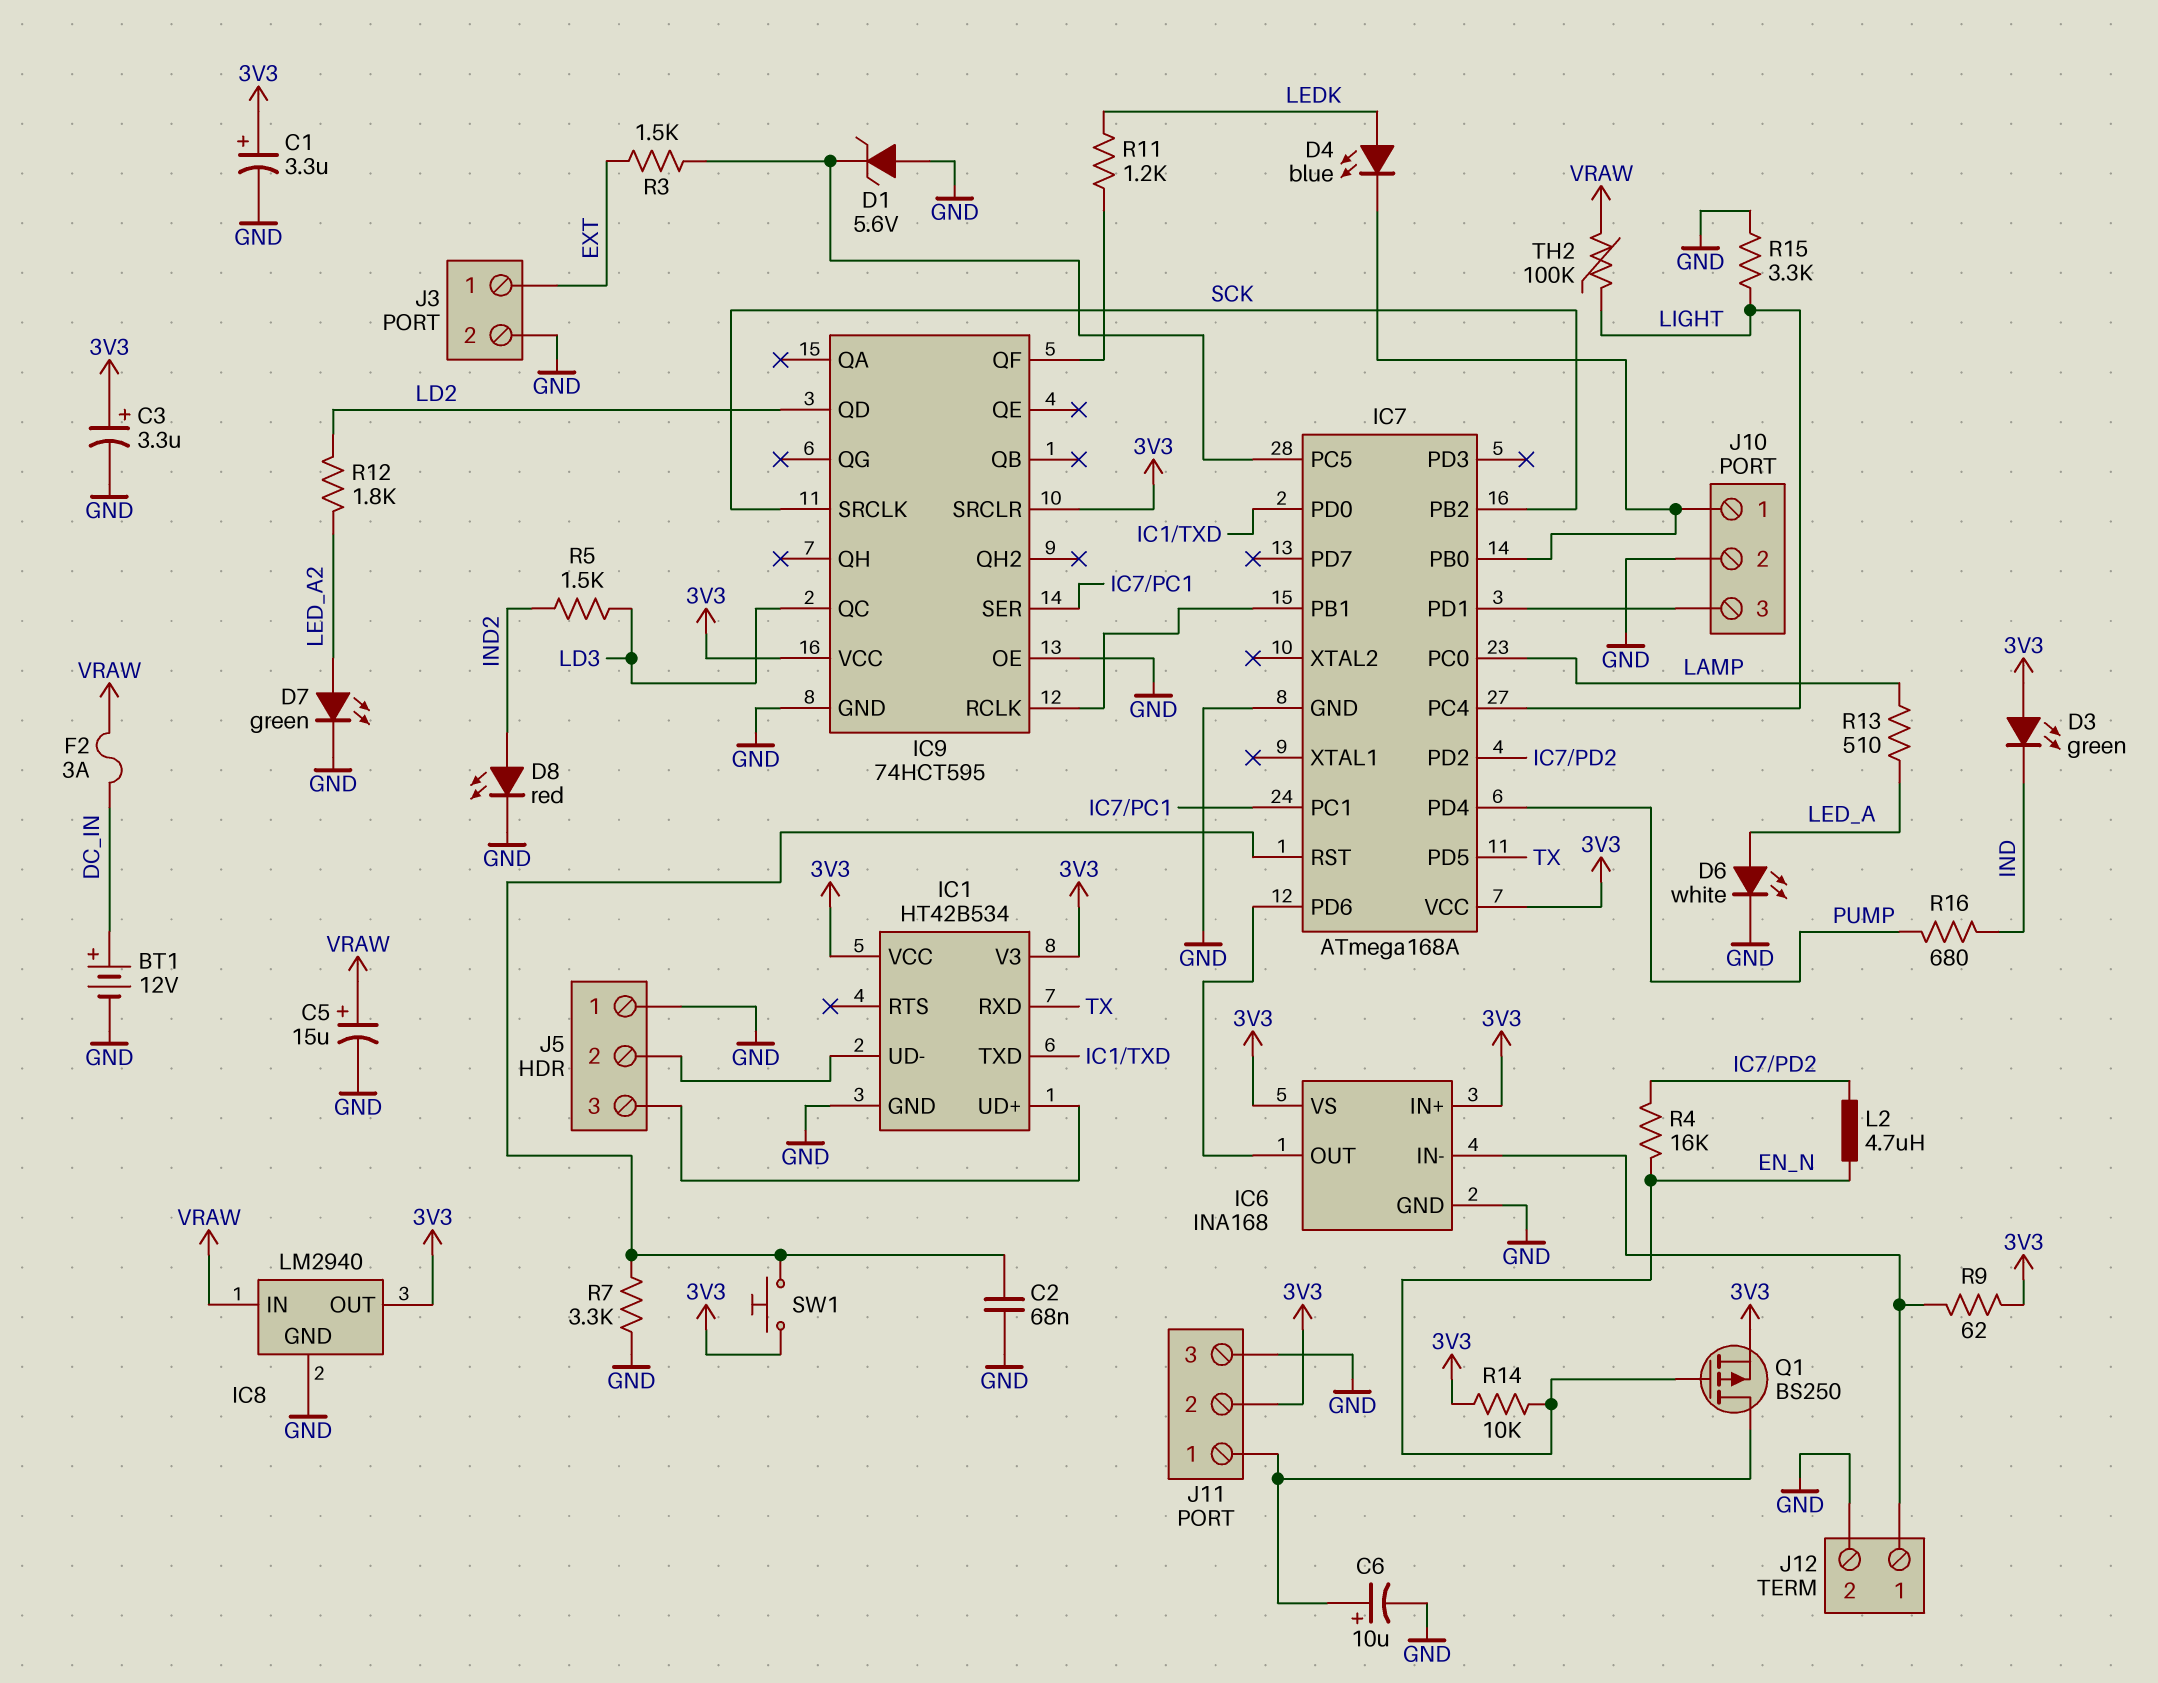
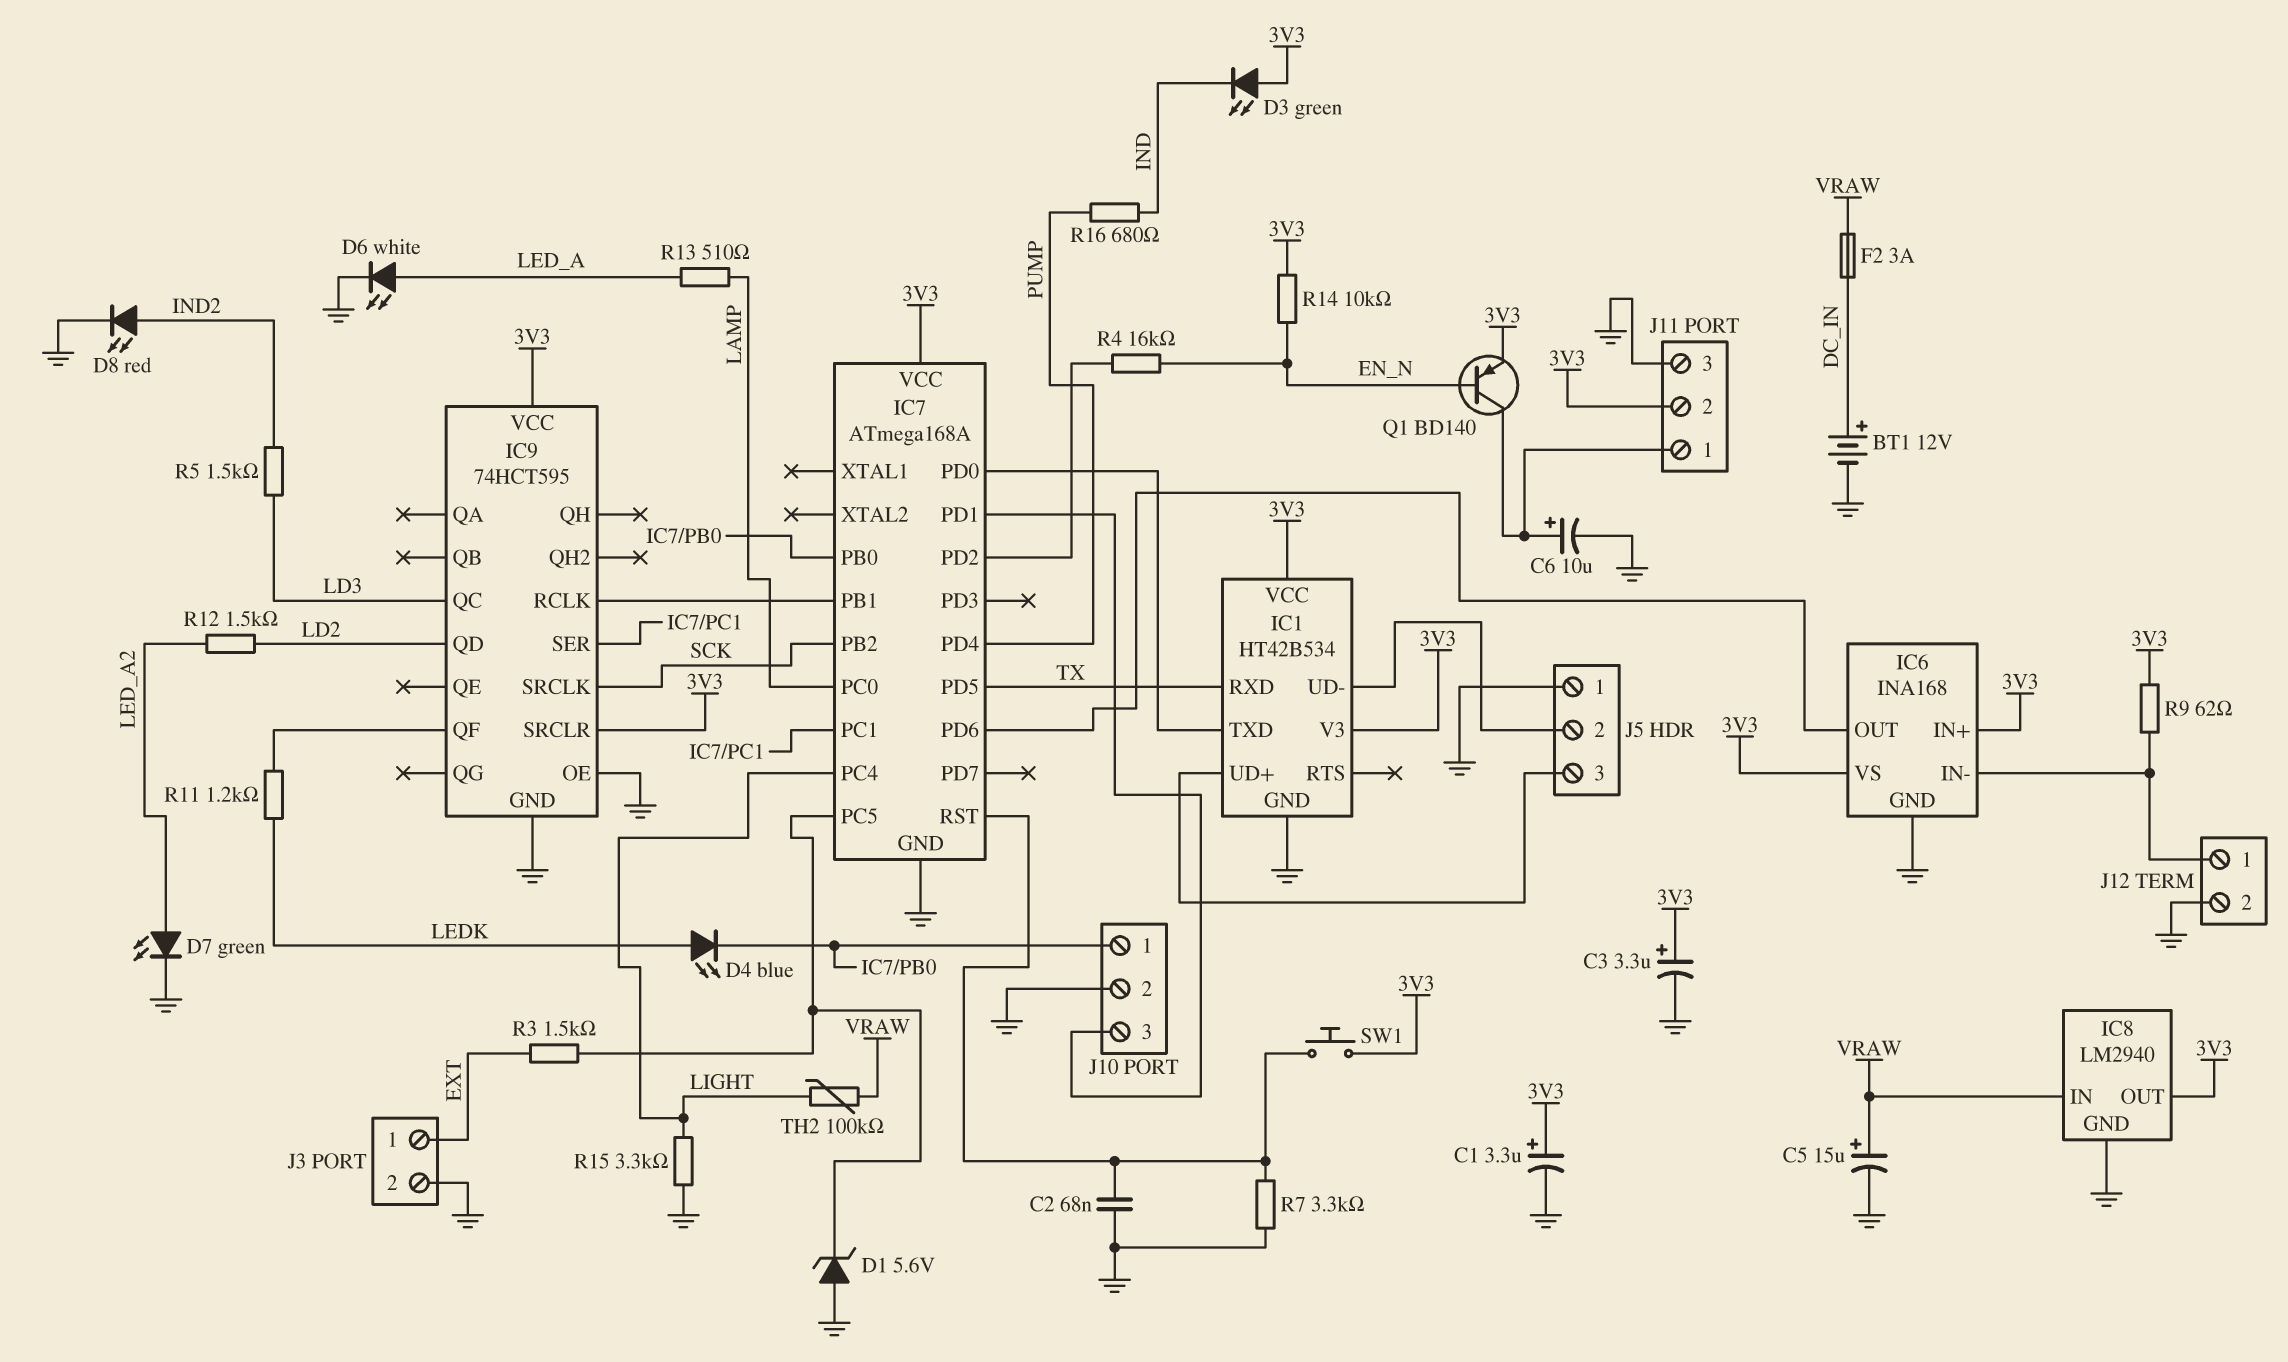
L2: 4.7uH (EN_N, IC7/PD2) -> none
Q1: PMOS BS250 (G EN_N, D J11/1, S 3V3) -> PNP BD140 (B EN_N, C J11/1, E 3V3)
R12: 1.8k (LD2, LED_A2) -> 1.5k (LD2, LED_A2)

